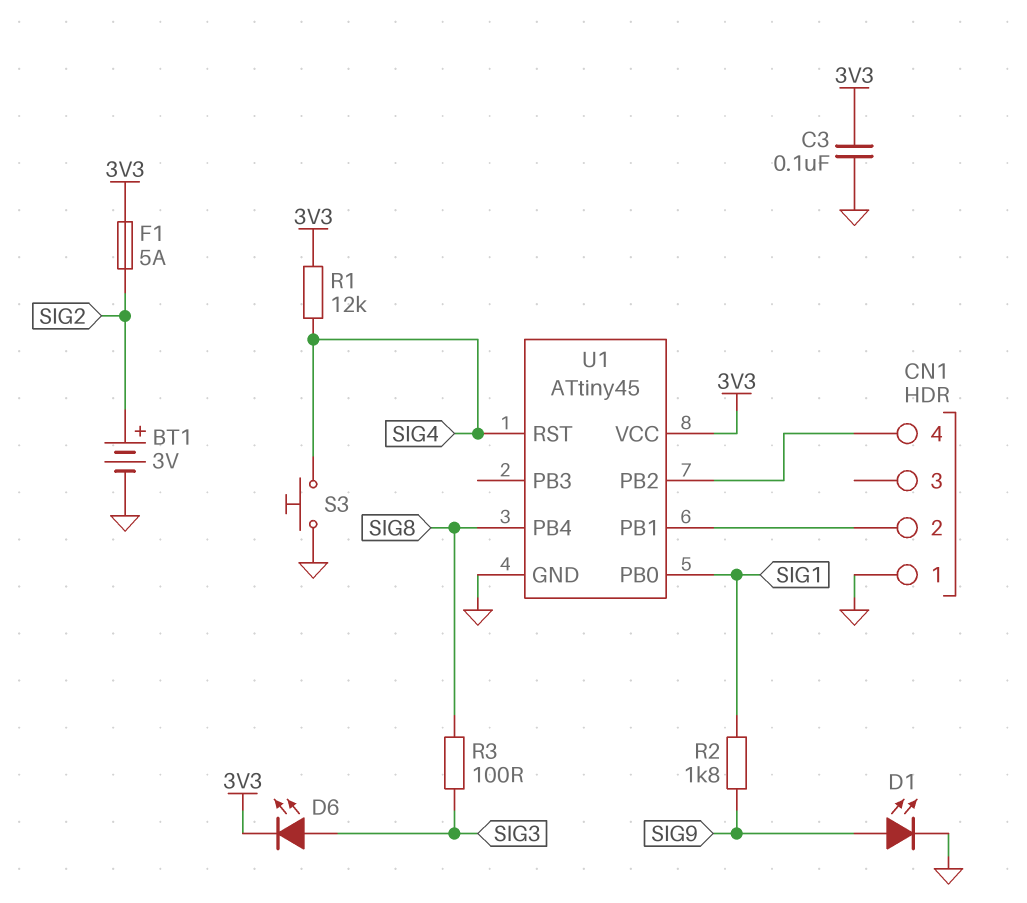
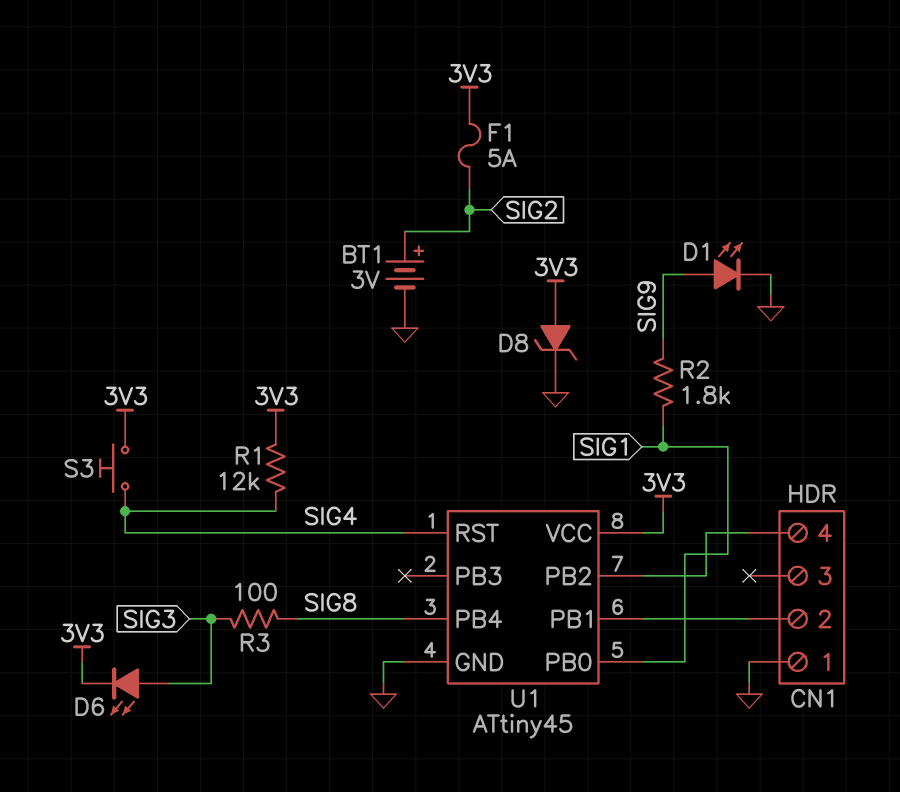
C3: 100nF (3V3, GND) -> none
D8: none -> zener (A 3V3, K GND)
S3: button (GND, SIG4) -> button (3V3, SIG4)

